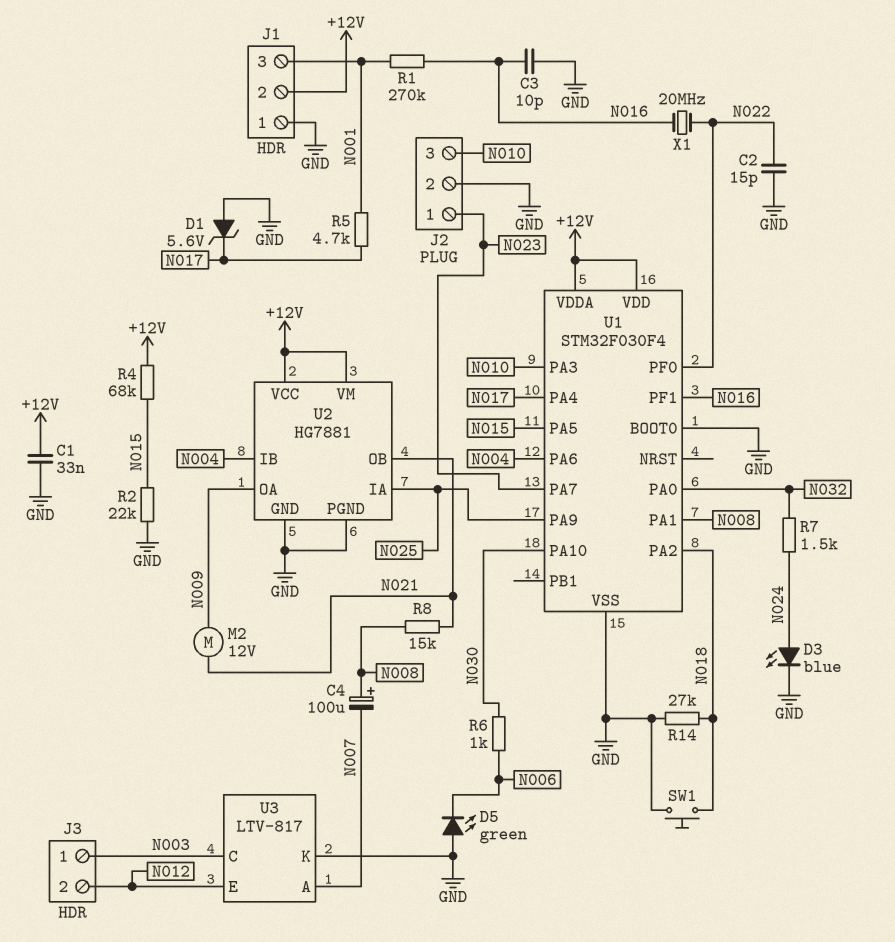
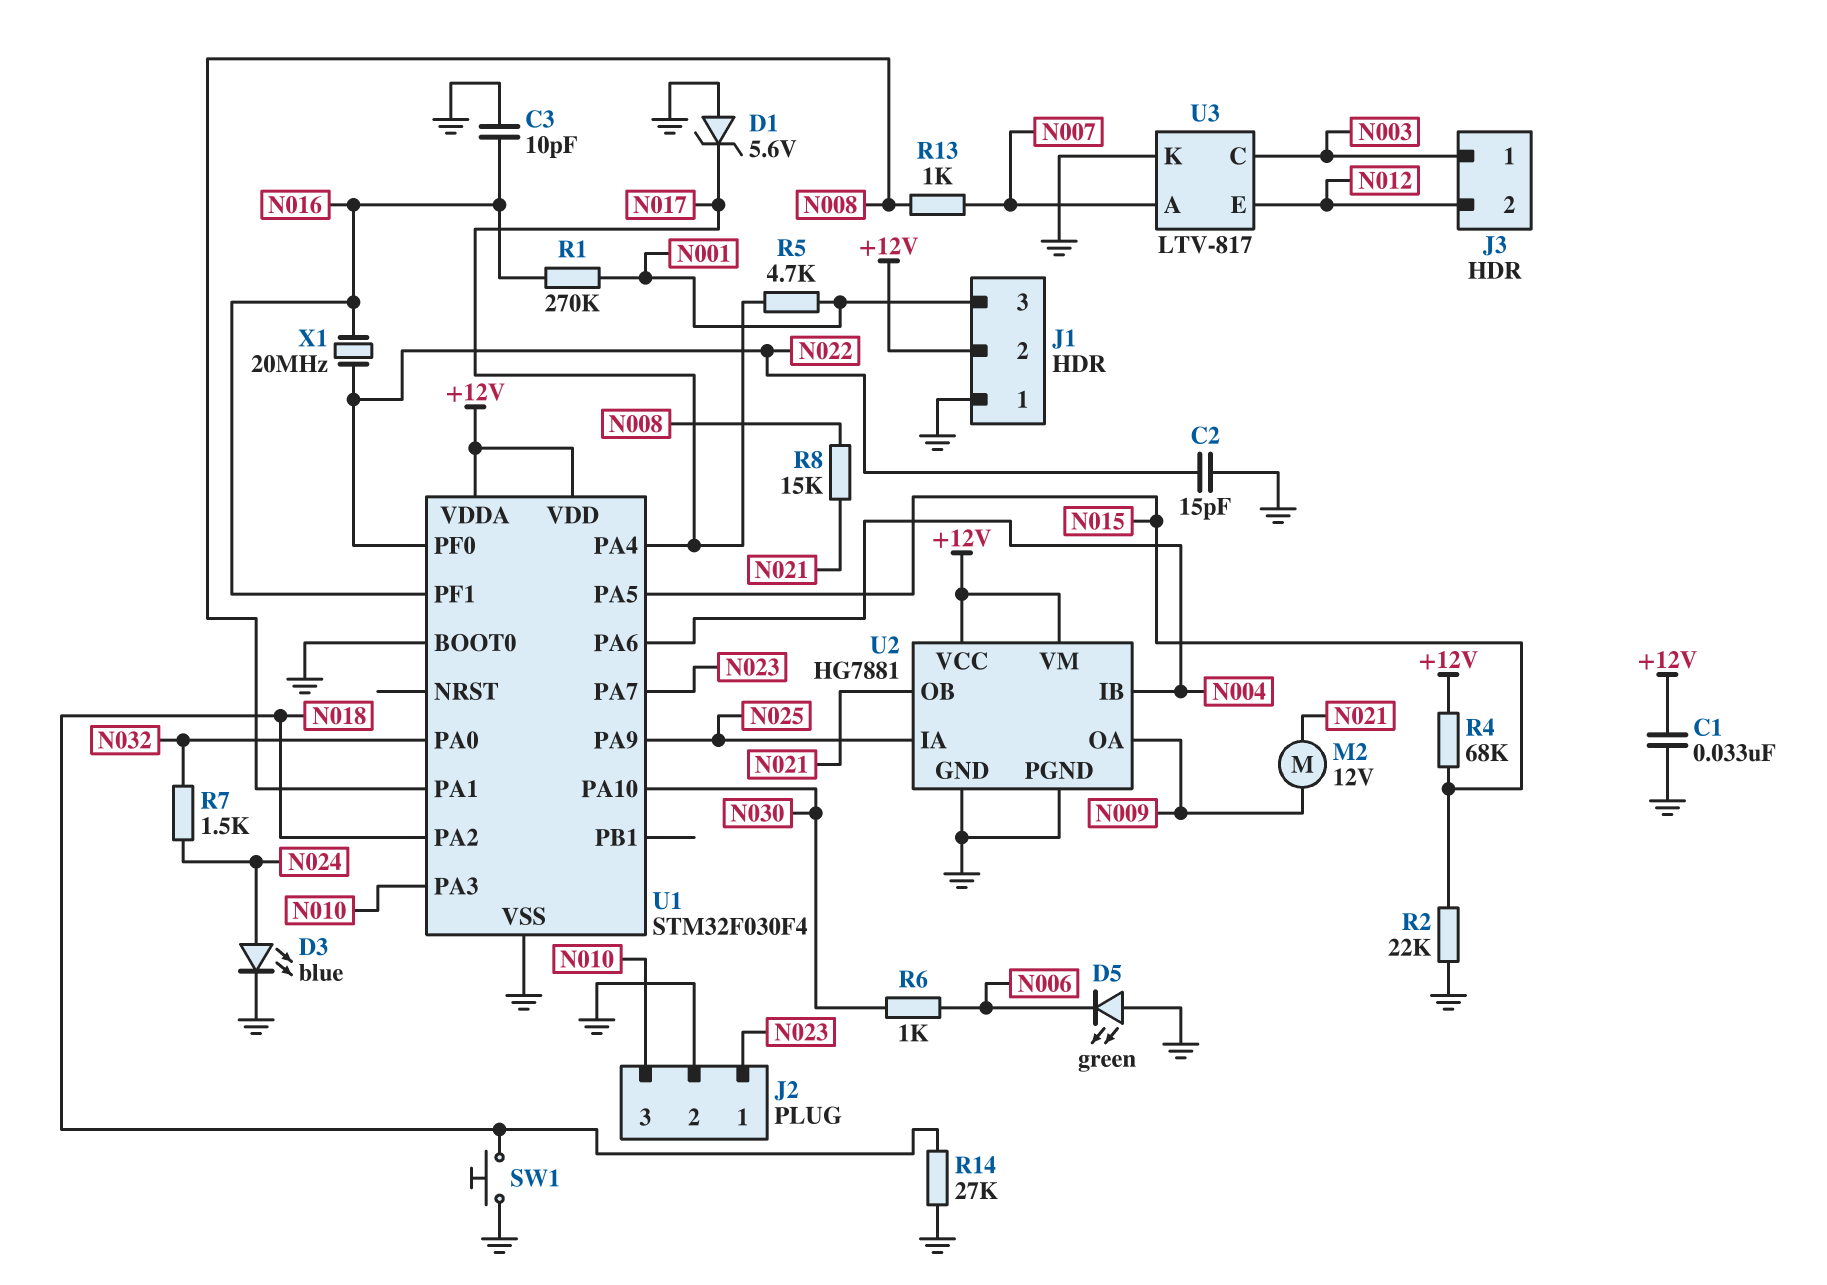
C4: 100uF (plus N008, minus N007) -> none
R13: none -> 1k (N007, N008)

